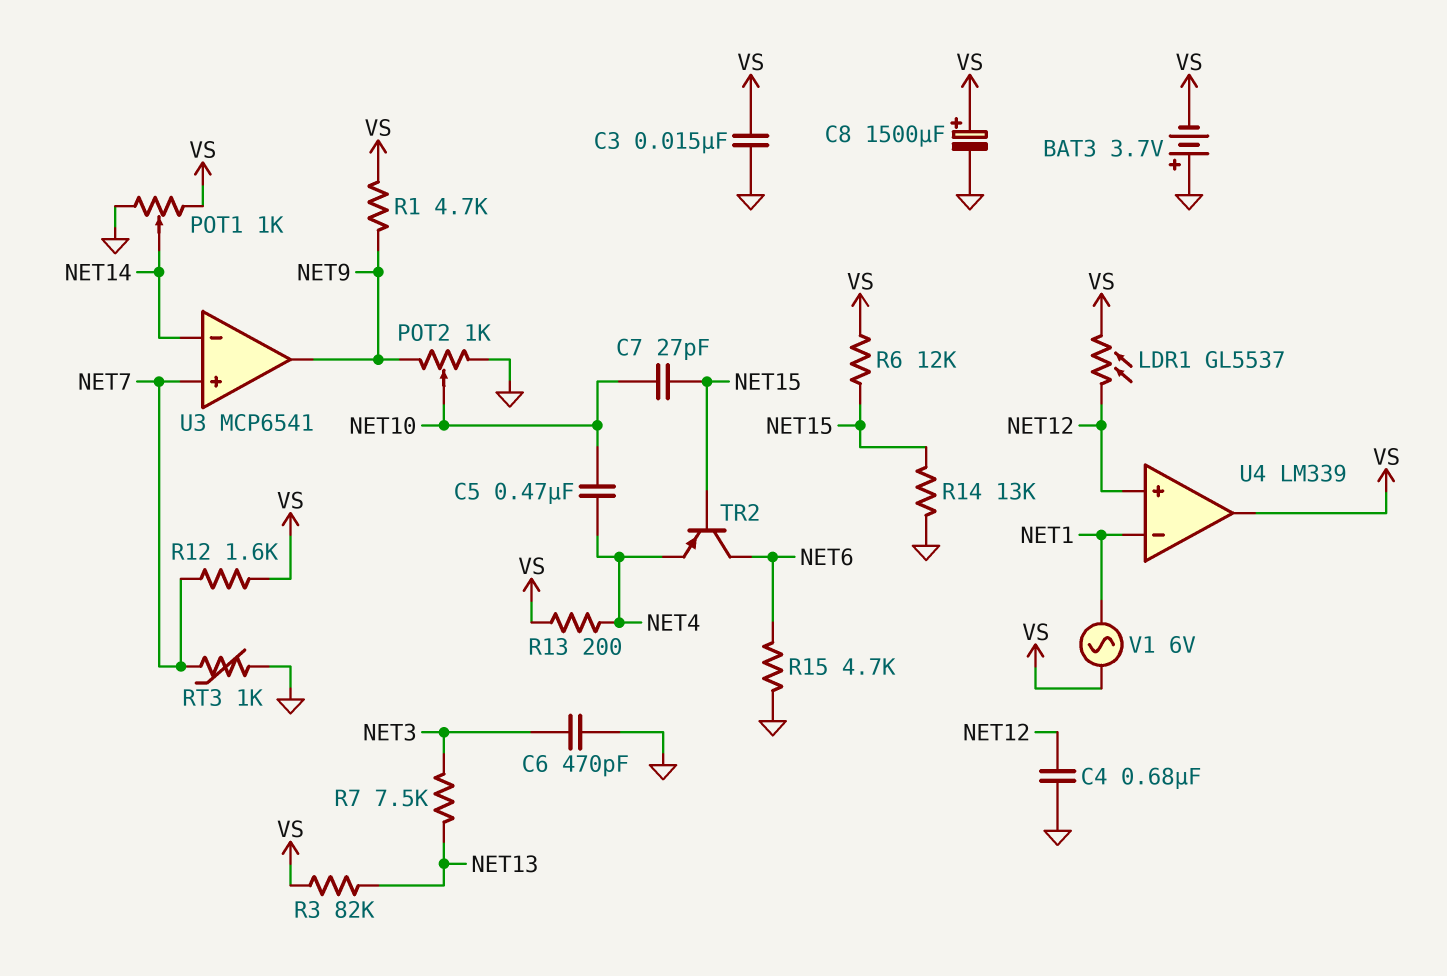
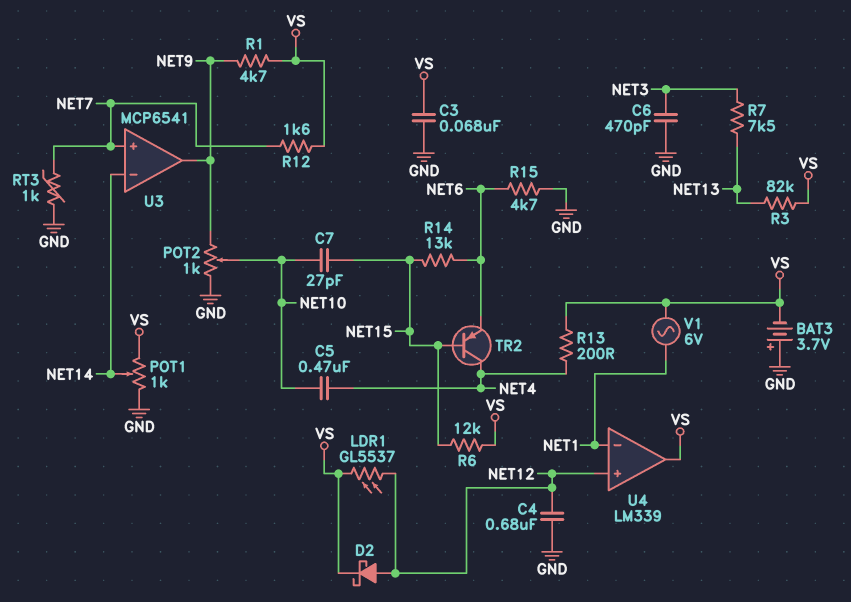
C3: 15nF (GND, VS) -> 68nF (GND, VS)
C8: 1500uF (plus VS, minus GND) -> none
D2: none -> schottky (A NET12, K VS)
R14: 13k (GND, NET15) -> 13k (NET6, NET15)
TR2: PNP (B NET15, C NET6, E NET4) -> PNP (B NET15, C NET4, E NET6)

